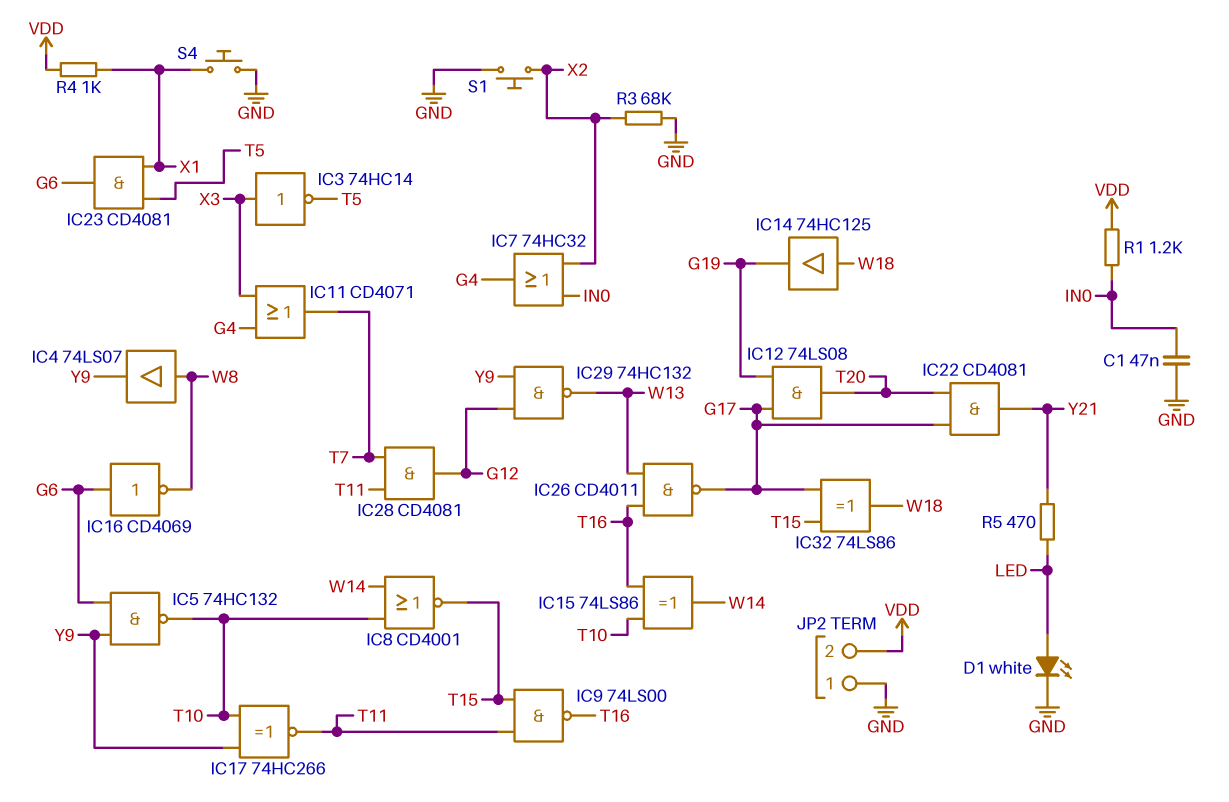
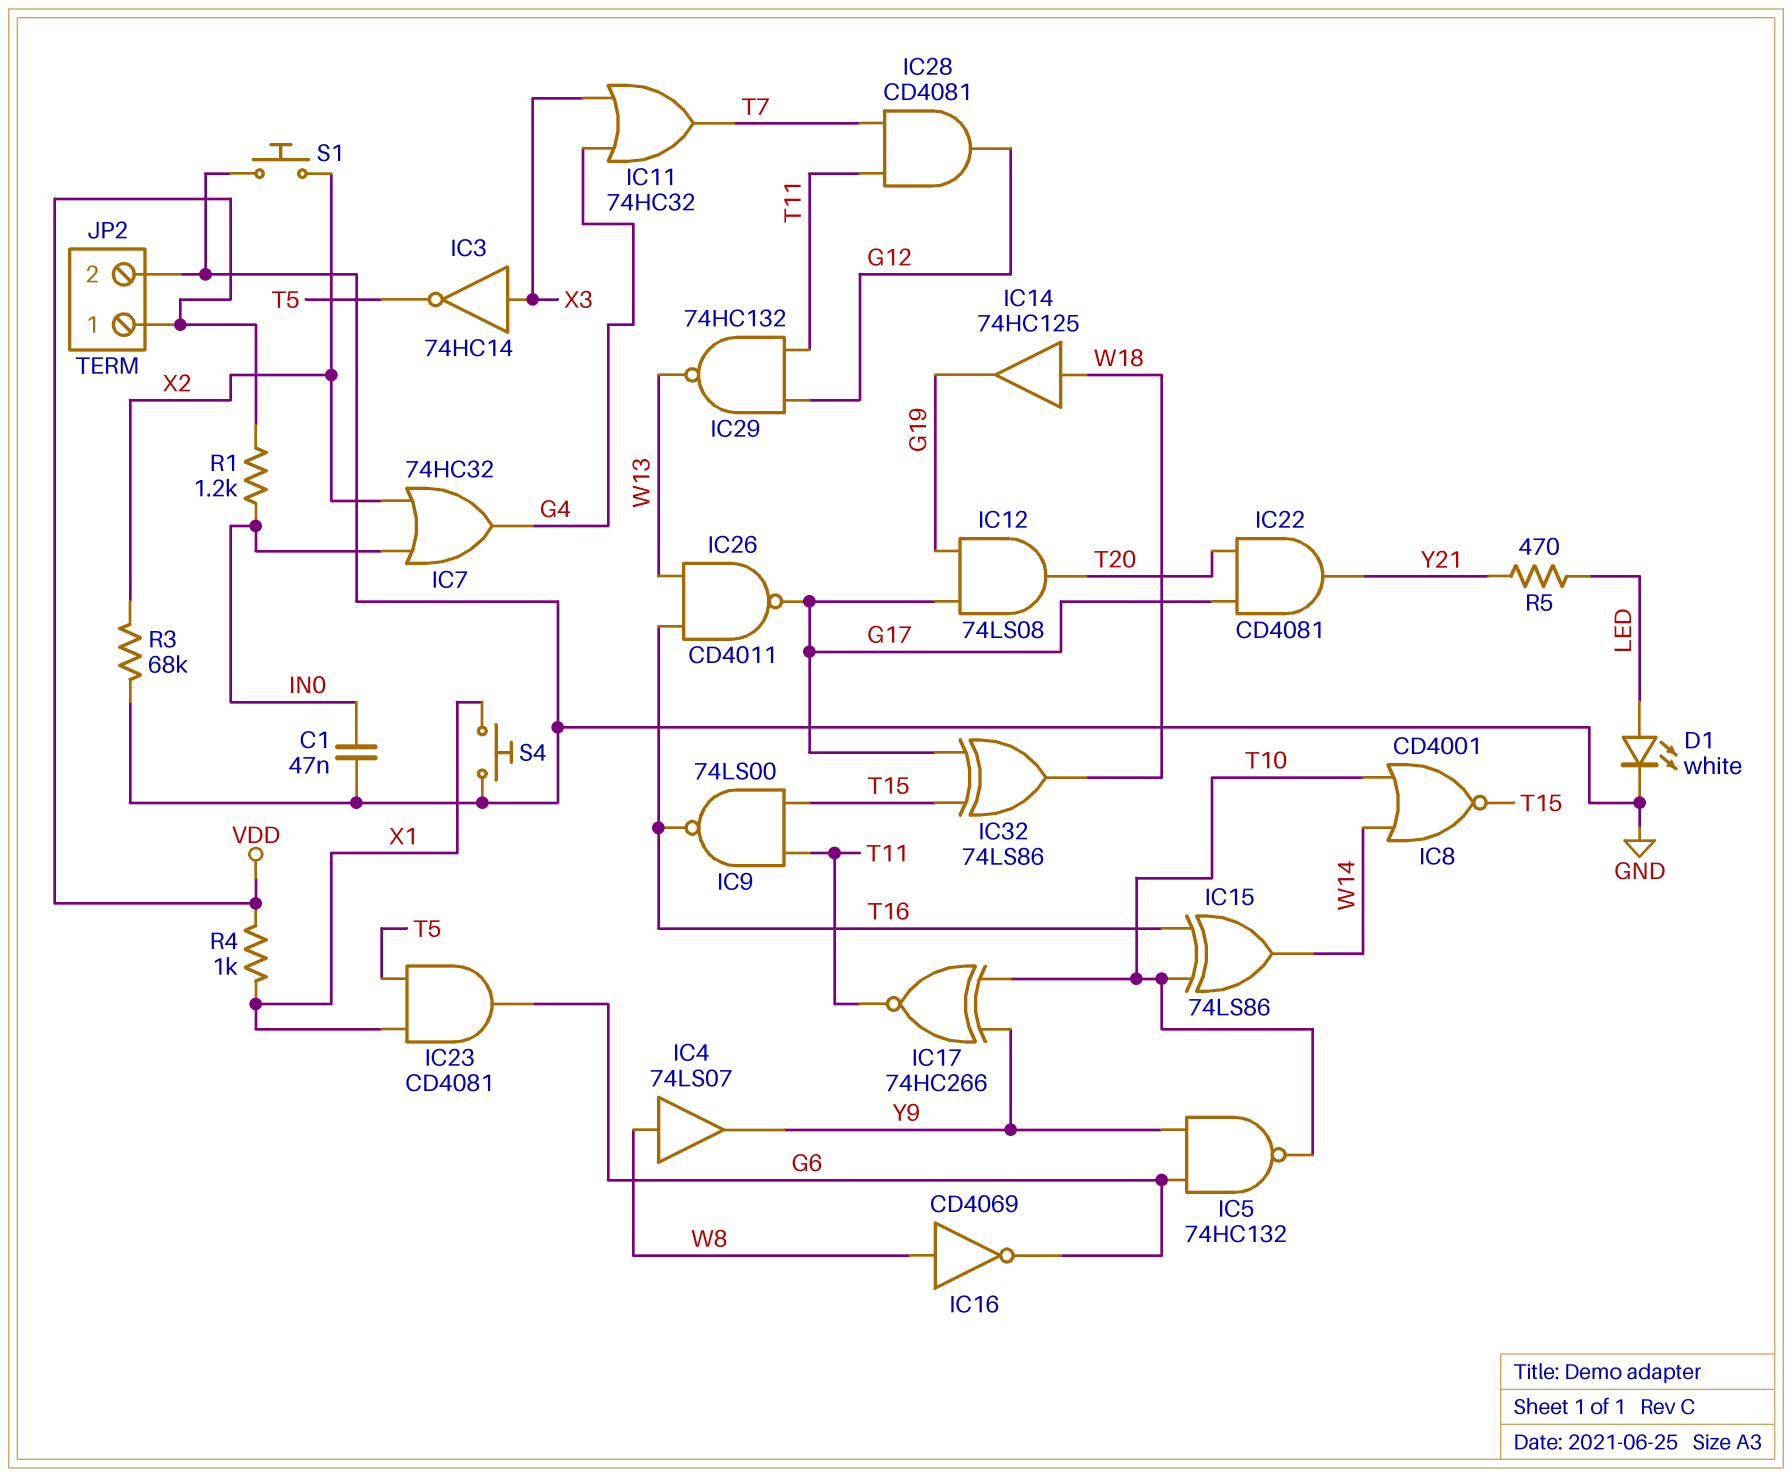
IC11: OR CD4071 (in G4, in X3, out T7) -> OR 74HC32 (in G4, in X3, out T7)
IC16: NOT CD4069 (in G6, out W8) -> NOT CD4069 (in W8, out G6)
IC29: NAND 74HC132 (in G12, in Y9, out W13) -> NAND 74HC132 (in G12, in T11, out W13)
JP2 pin 1: GND -> VDD
JP2 pin 2: VDD -> GND

